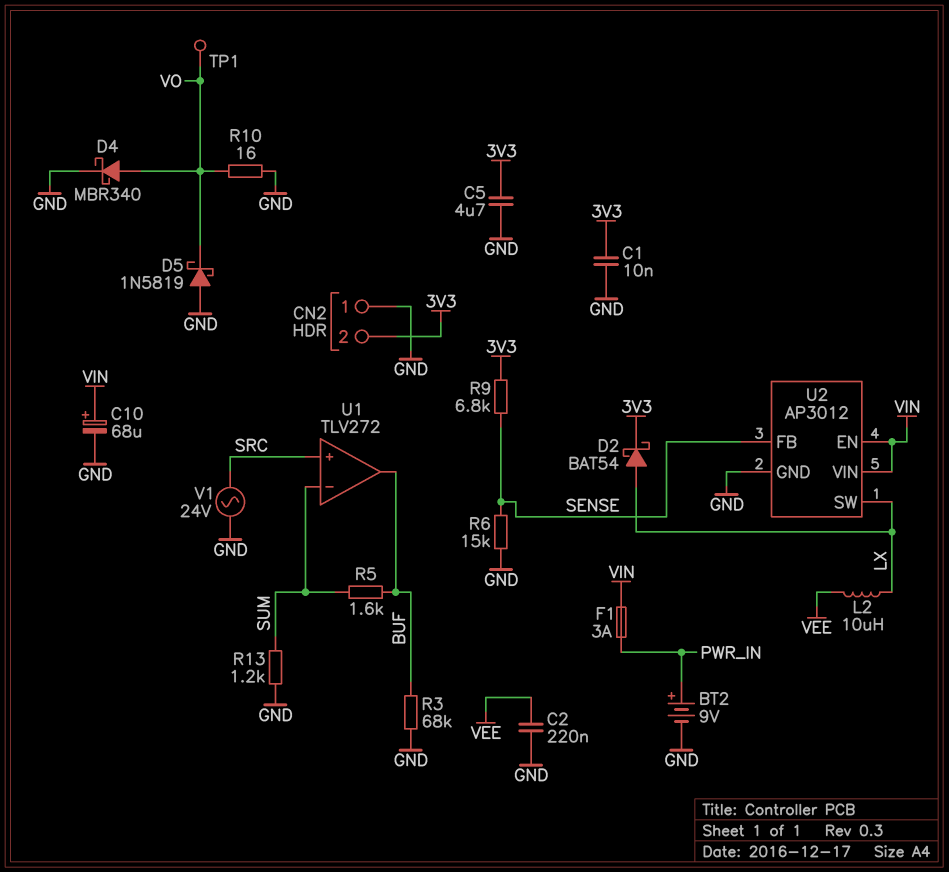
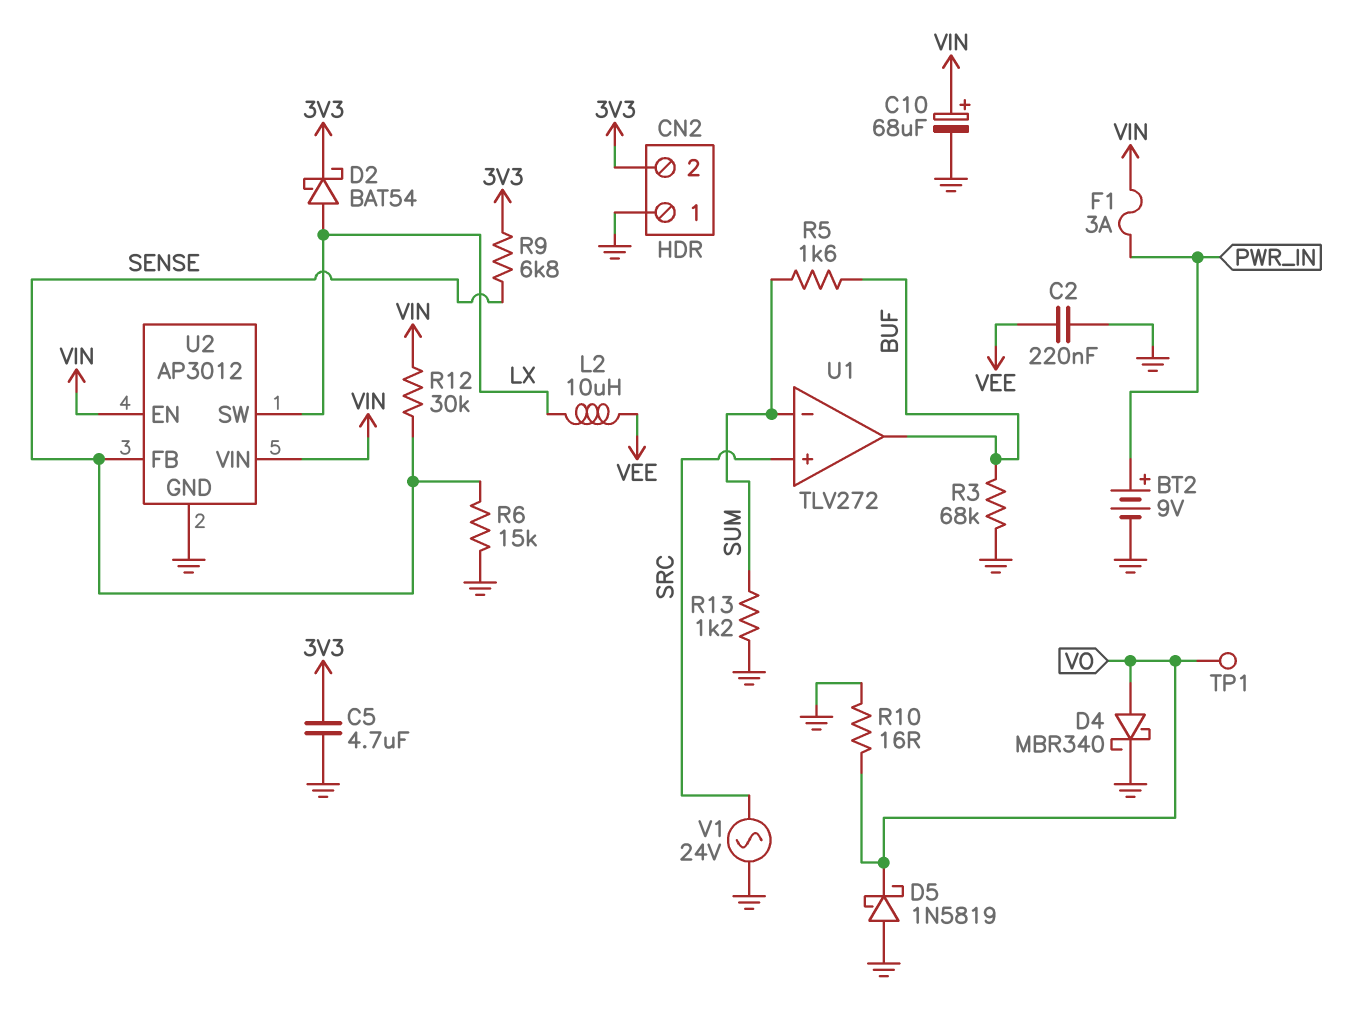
C1: 10nF (3V3, GND) -> none
R12: none -> 30k (SENSE, VIN)

